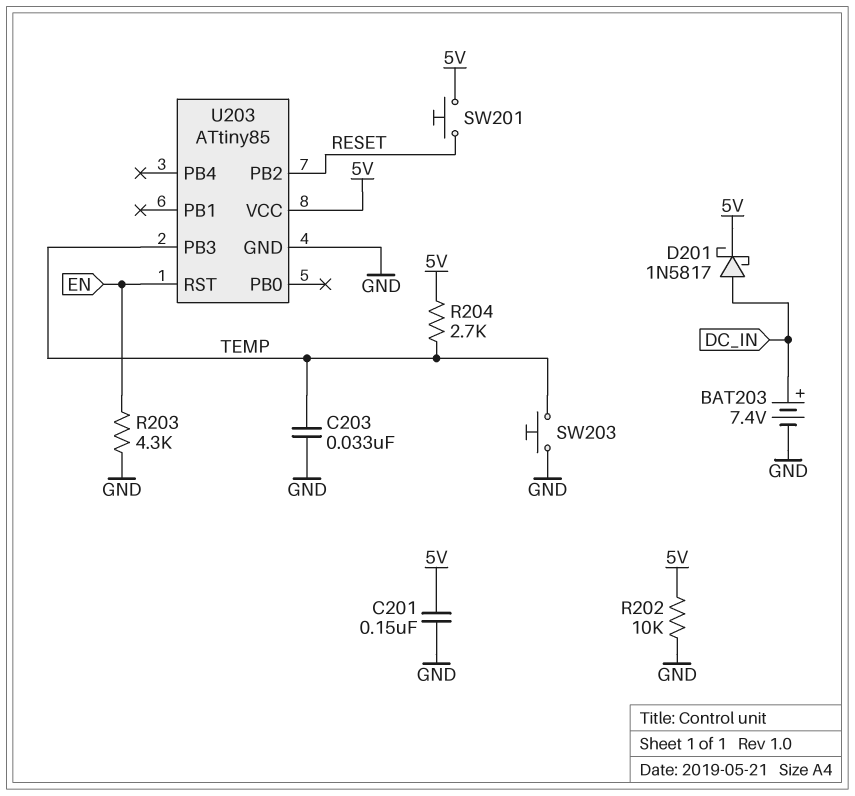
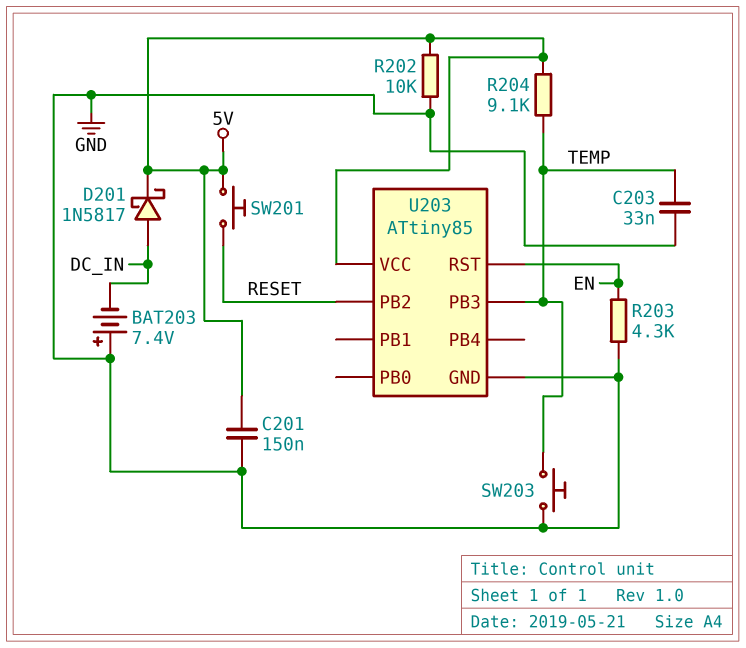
BAT203: 7.4V (plus DC_IN, minus GND) -> 7.4V (plus GND, minus DC_IN)
R204: 2.7k (5V, TEMP) -> 9.1k (5V, TEMP)

